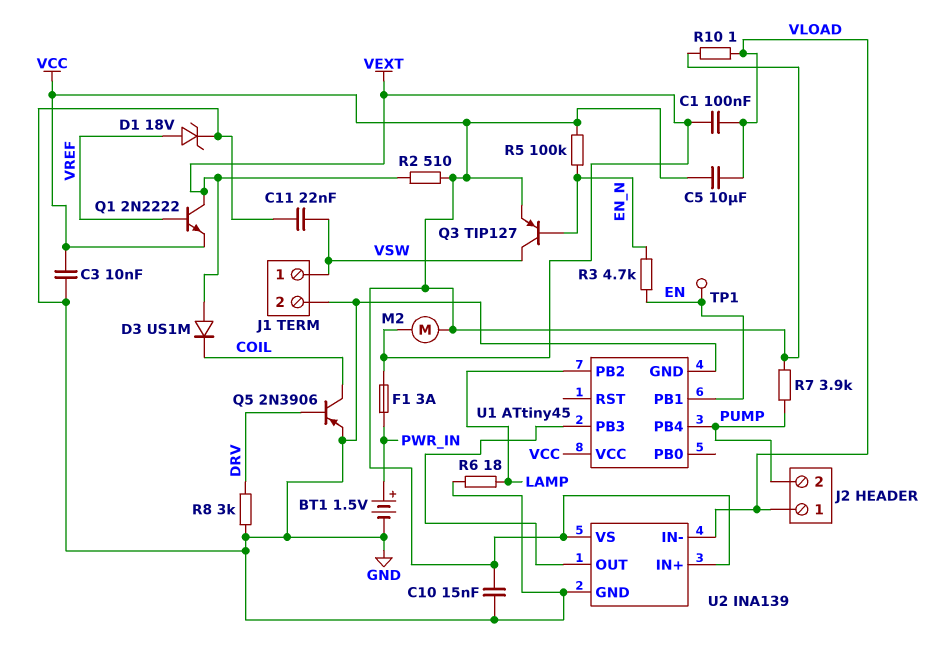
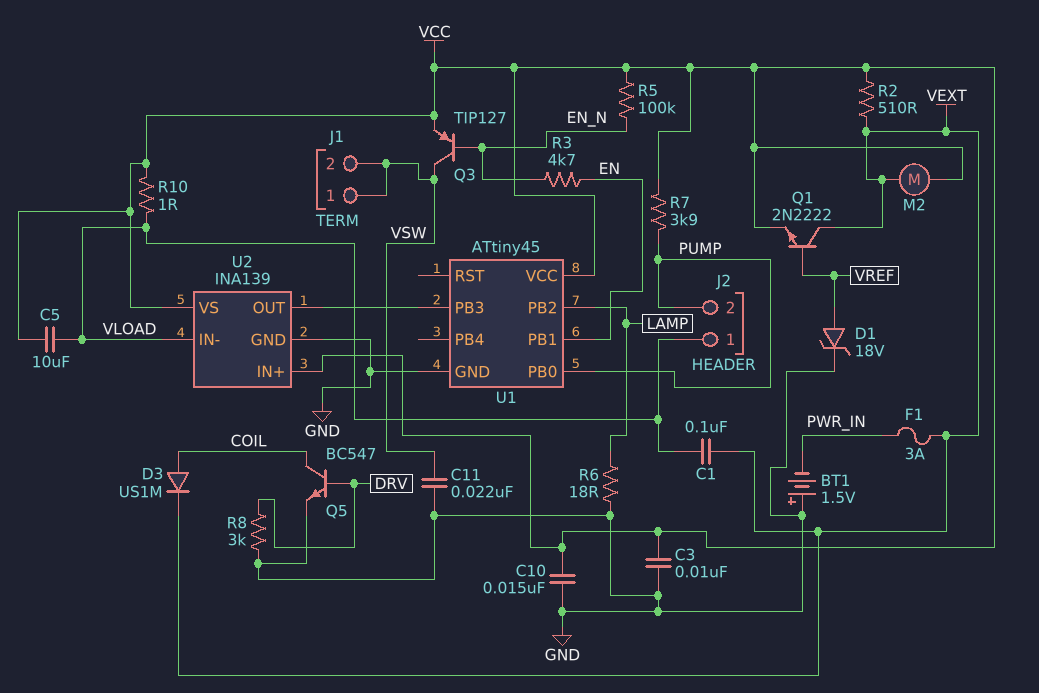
BT1: 1.5V (plus PWR_IN, minus GND) -> 1.5V (plus GND, minus PWR_IN)
D3: diode US1M (A VEXT, K COIL) -> diode US1M (A COIL, K VEXT)
J1 pin 2: GND -> VSW
Q5: PNP 2N3906 (B DRV, C COIL, E GND) -> NPN BC547 (B DRV, C COIL, E GND)
TP1: test point (EN) -> none
U1 pin PB0: none -> PUMP
U1 pin PB4: PUMP -> none

